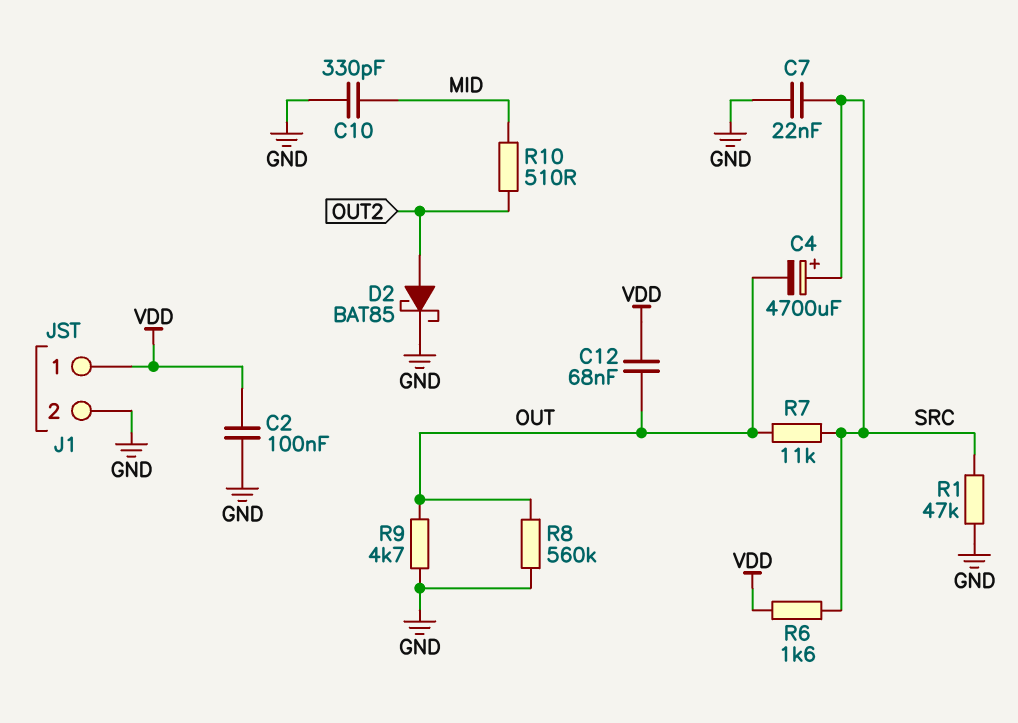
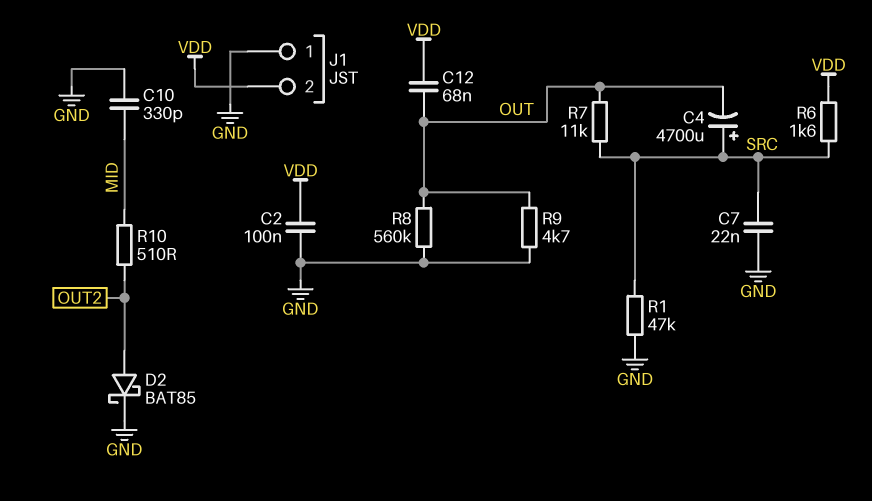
J1 pin 1: VDD -> GND
J1 pin 2: GND -> VDD

